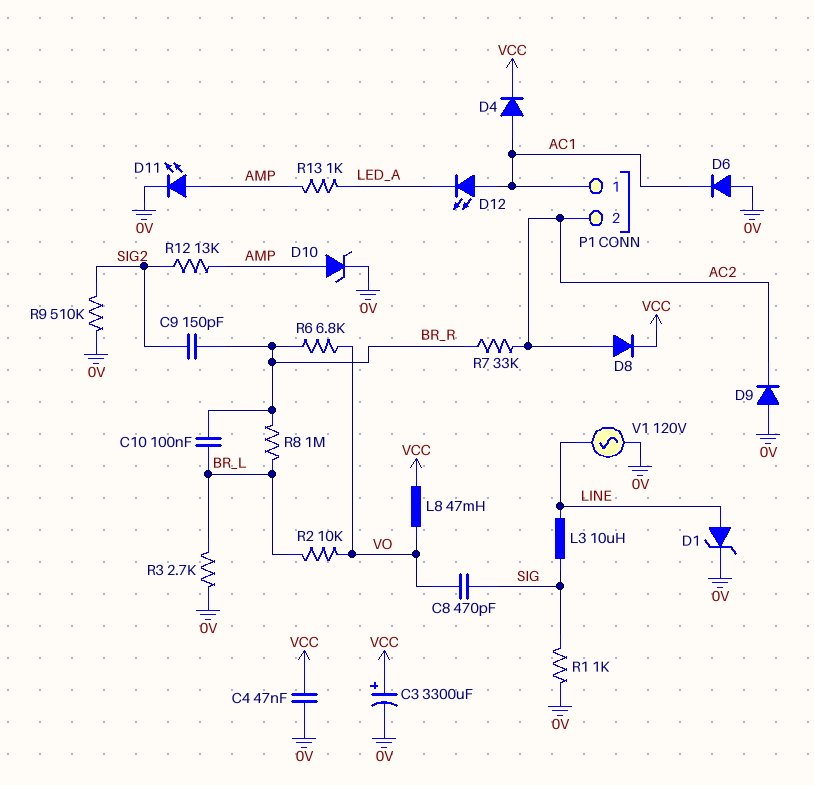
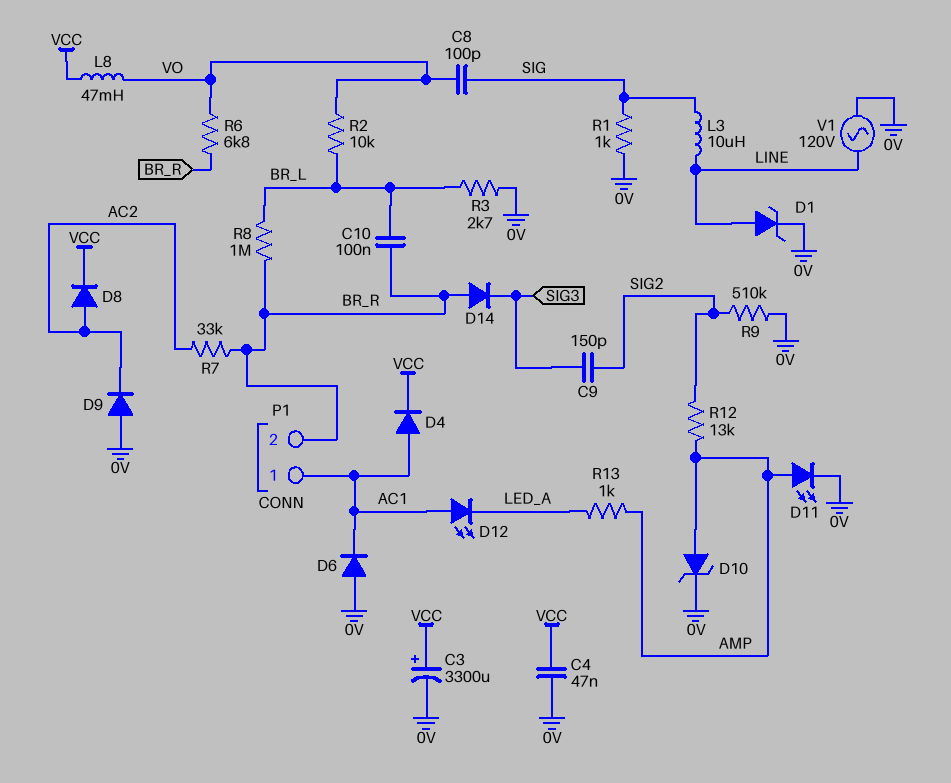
C8: 470pF (SIG, VO) -> 100pF (SIG, VO)
C9: 150pF (BR_R, SIG2) -> 150pF (SIG2, SIG3)
D14: none -> diode (A BR_R, K SIG3)
P1 pin 2: AC2 -> BR_R

